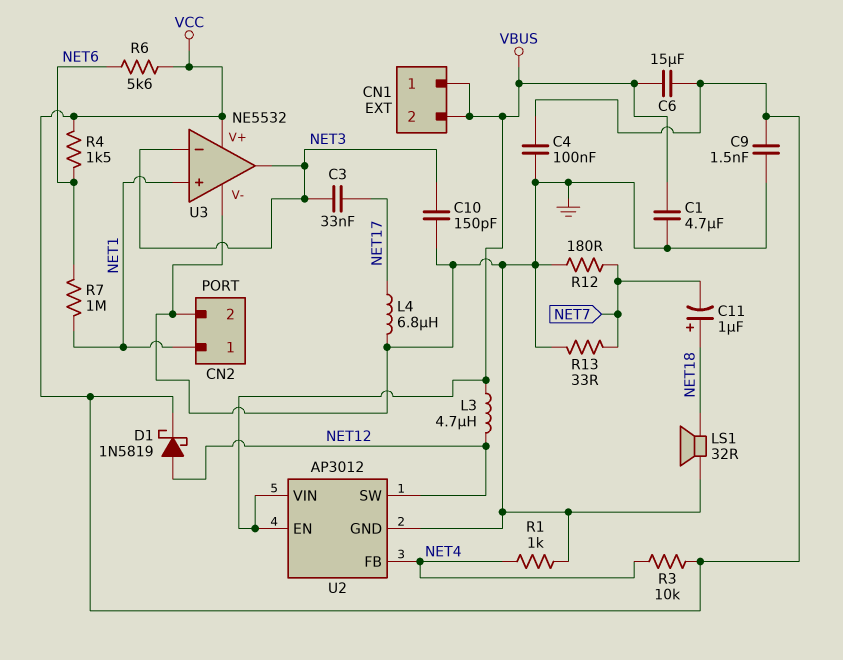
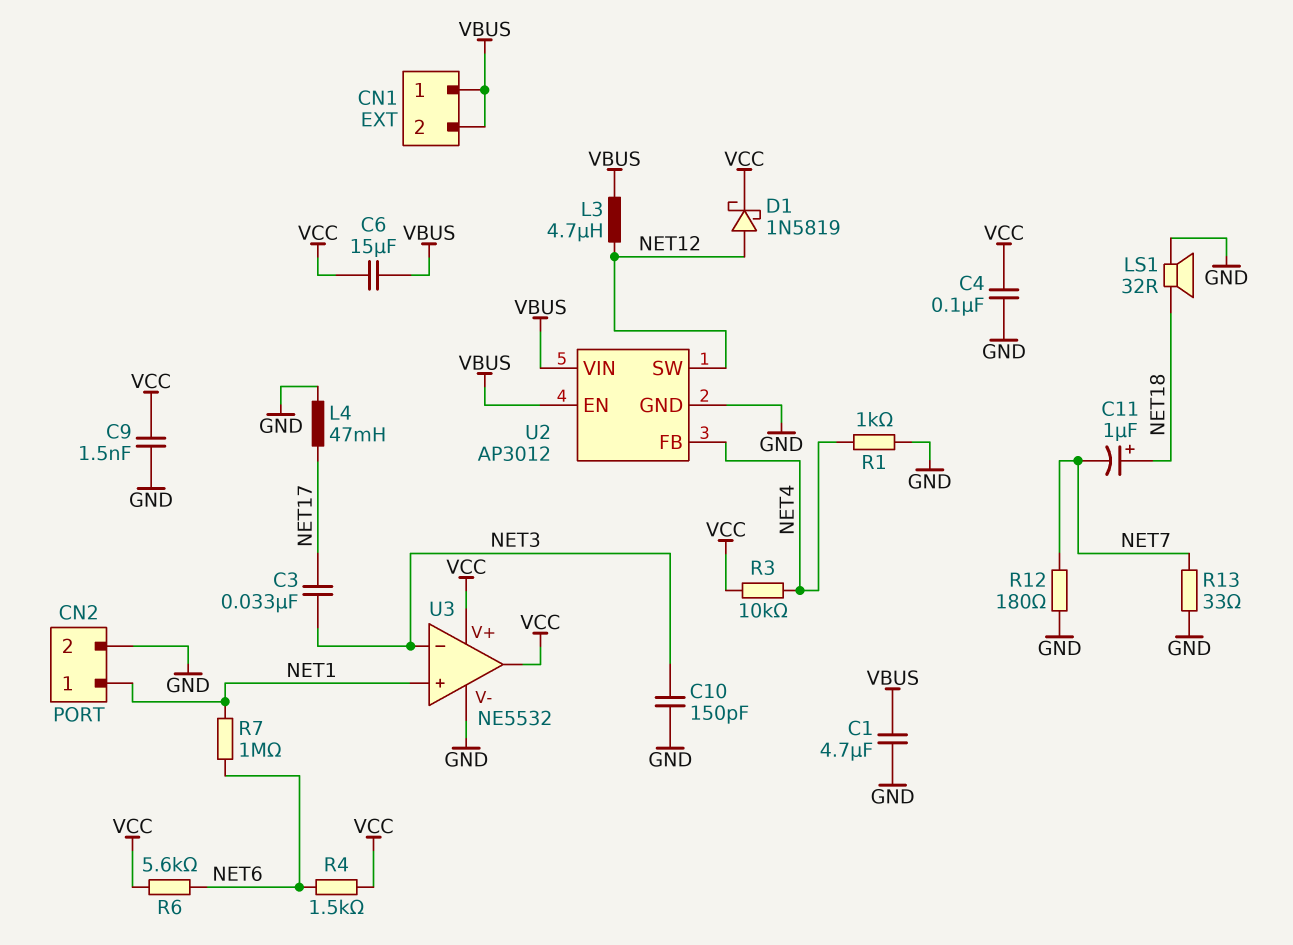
L4: 6.8uH (GND, NET17) -> 47mH (GND, NET17)
U3 pin out: NET3 -> VCC

